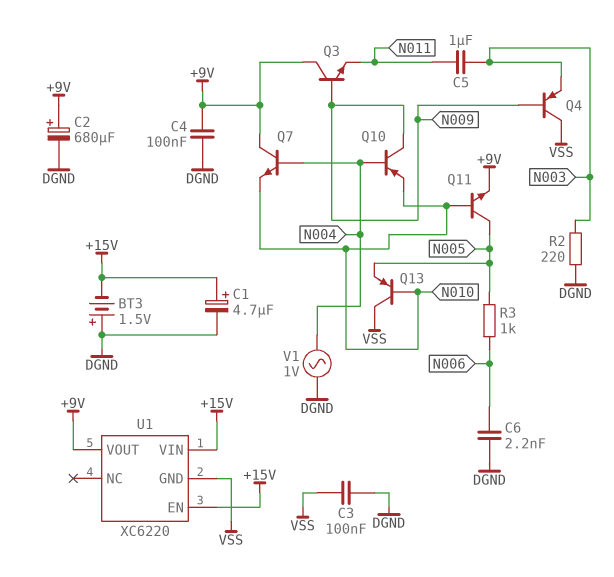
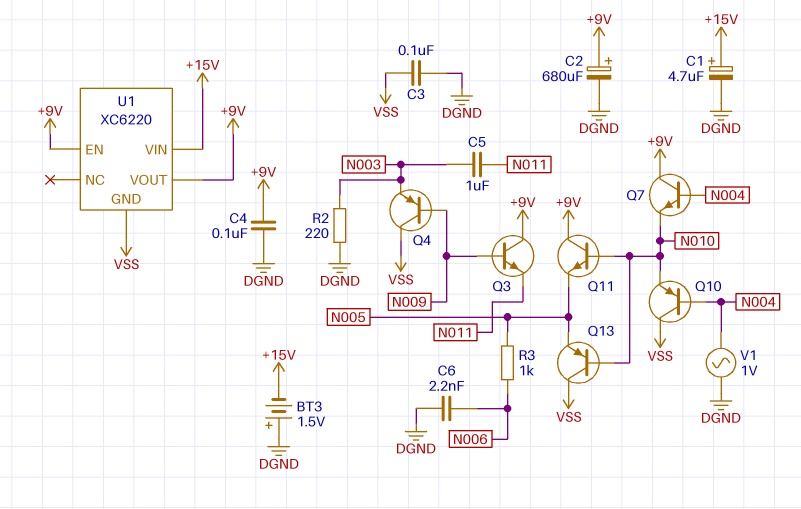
Q10: PNP (B N004, C N009, E N010) -> PNP (B N004, C VSS, E N010)
Q11: NPN (B N010, C N005, E +9V) -> NPN (B N010, C +9V, E N005)
U1 pin EN: +15V -> +9V

